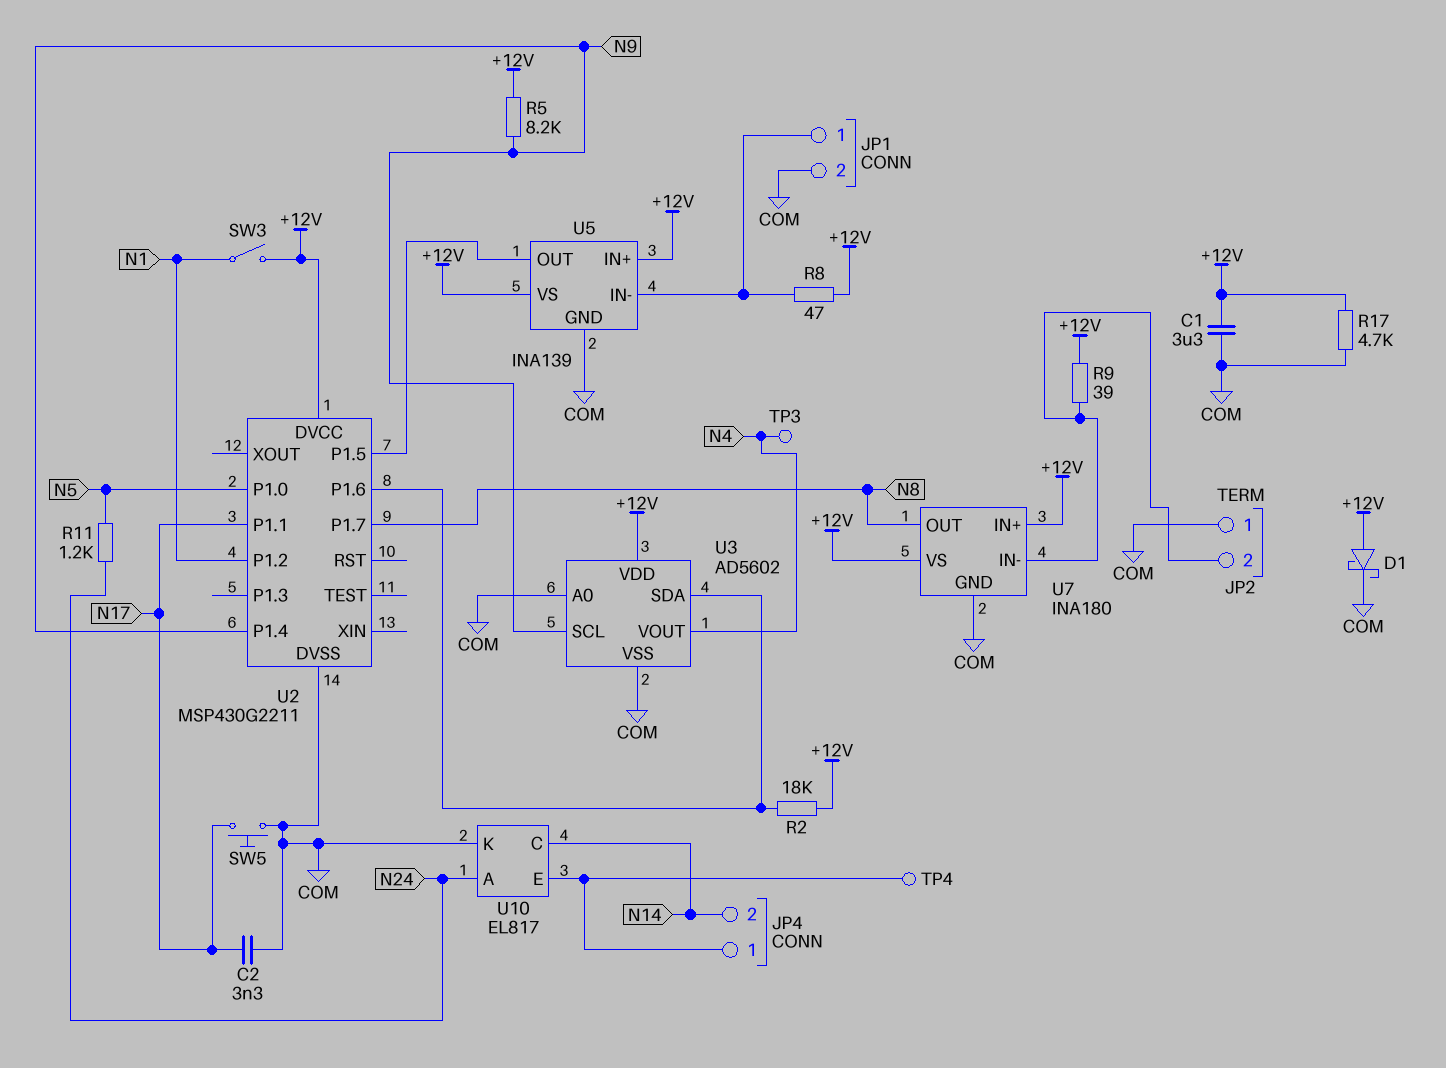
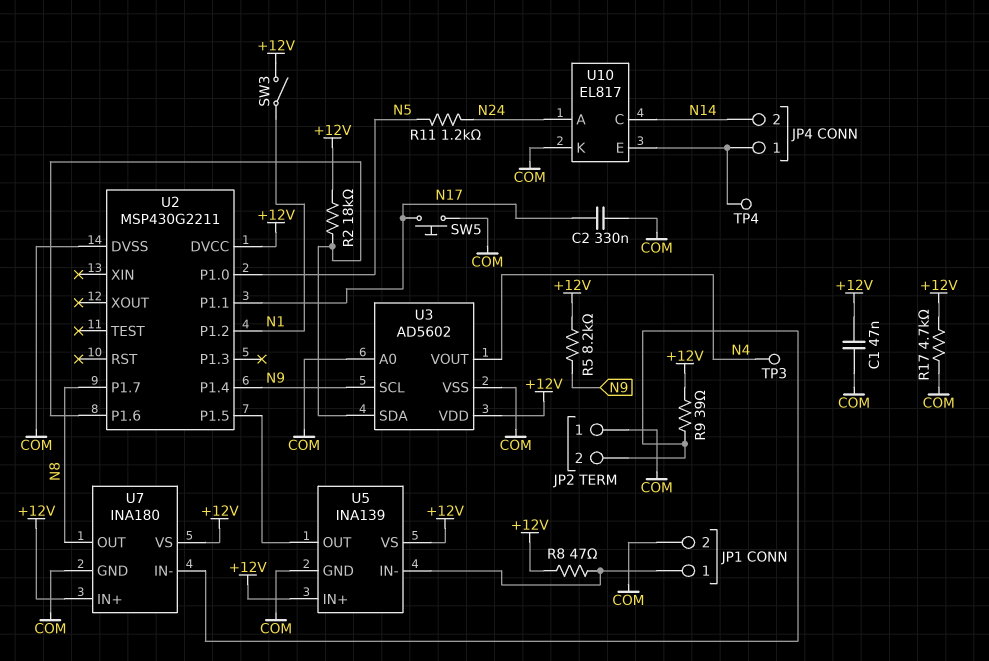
C1: 3.3uF (+12V, COM) -> 47nF (+12V, COM)
C2: 3.3nF (COM, N17) -> 330nF (COM, N17)
D1: schottky (A +12V, K COM) -> none

